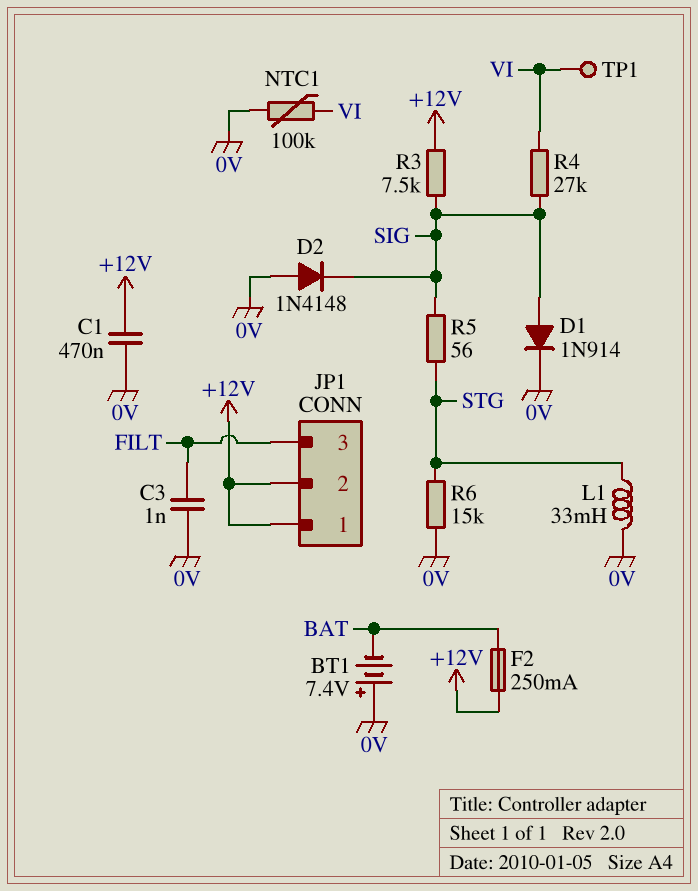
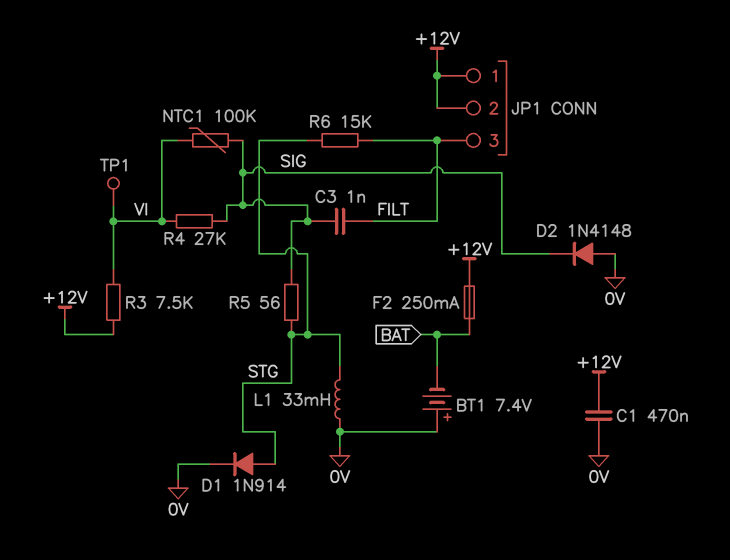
C3: 1nF (0V, FILT) -> 1nF (FILT, SIG)
D1: diode 1N914 (A SIG, K 0V) -> diode 1N914 (A STG, K 0V)
NTC1: 100k (0V, VI) -> 100k (SIG, VI)
R3: 7.5k (+12V, SIG) -> 7.5k (+12V, VI)
R6: 15k (0V, STG) -> 15k (FILT, STG)

